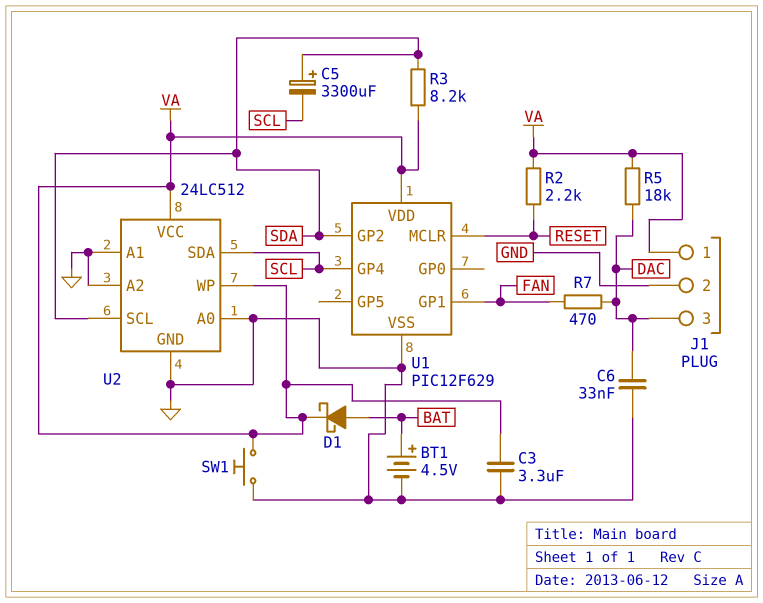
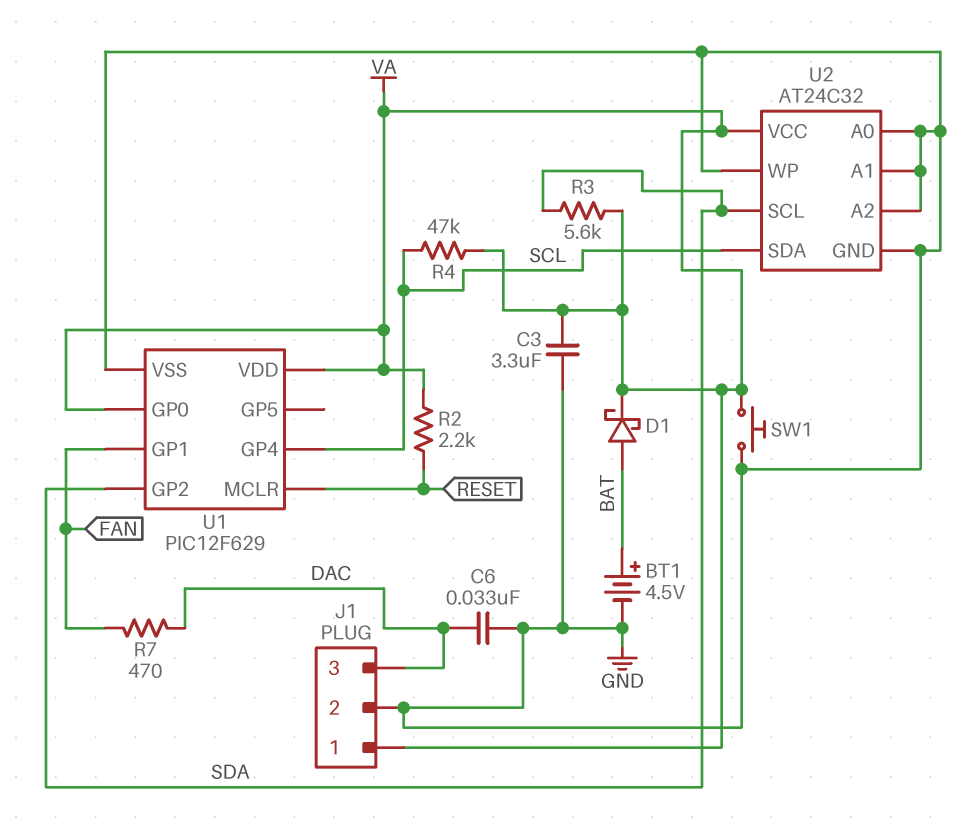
C5: 3300uF (plus SDA, minus SCL) -> none
R3: 8.2k (SDA, VA) -> 5.6k (SDA, VA)
R4: none -> 47k (SCL, VA)
R5: 18k (DAC, VA) -> none
U1 pin GP0: none -> VA
U2: 24LC512 -> AT24C32
U2 pin WP: VA -> GND

